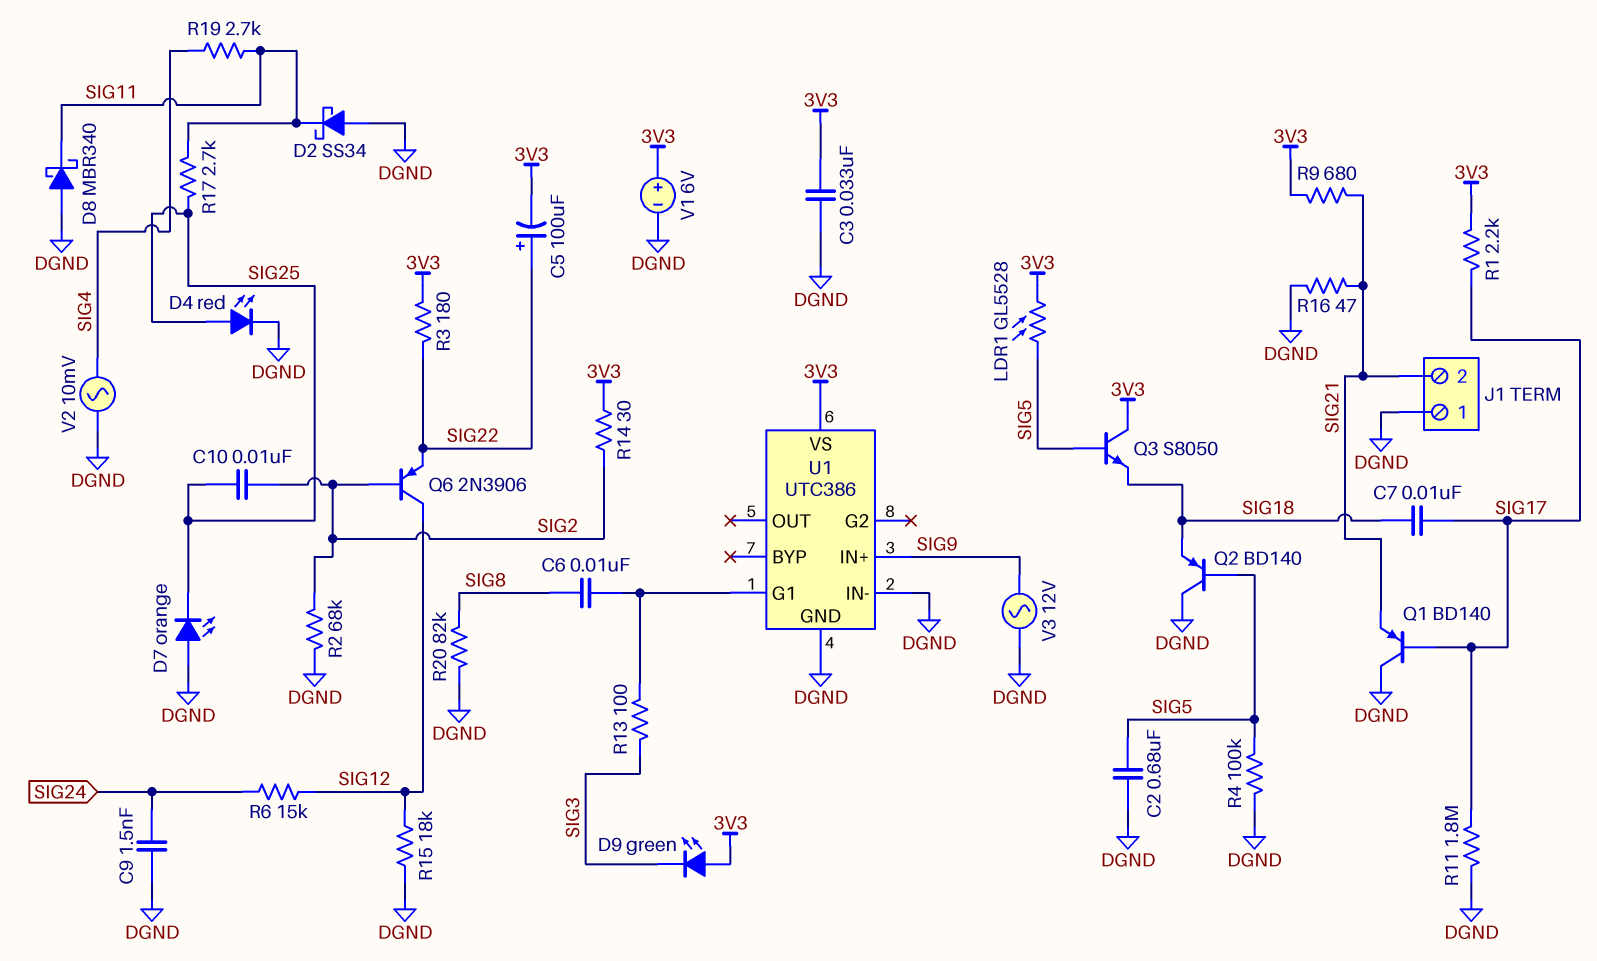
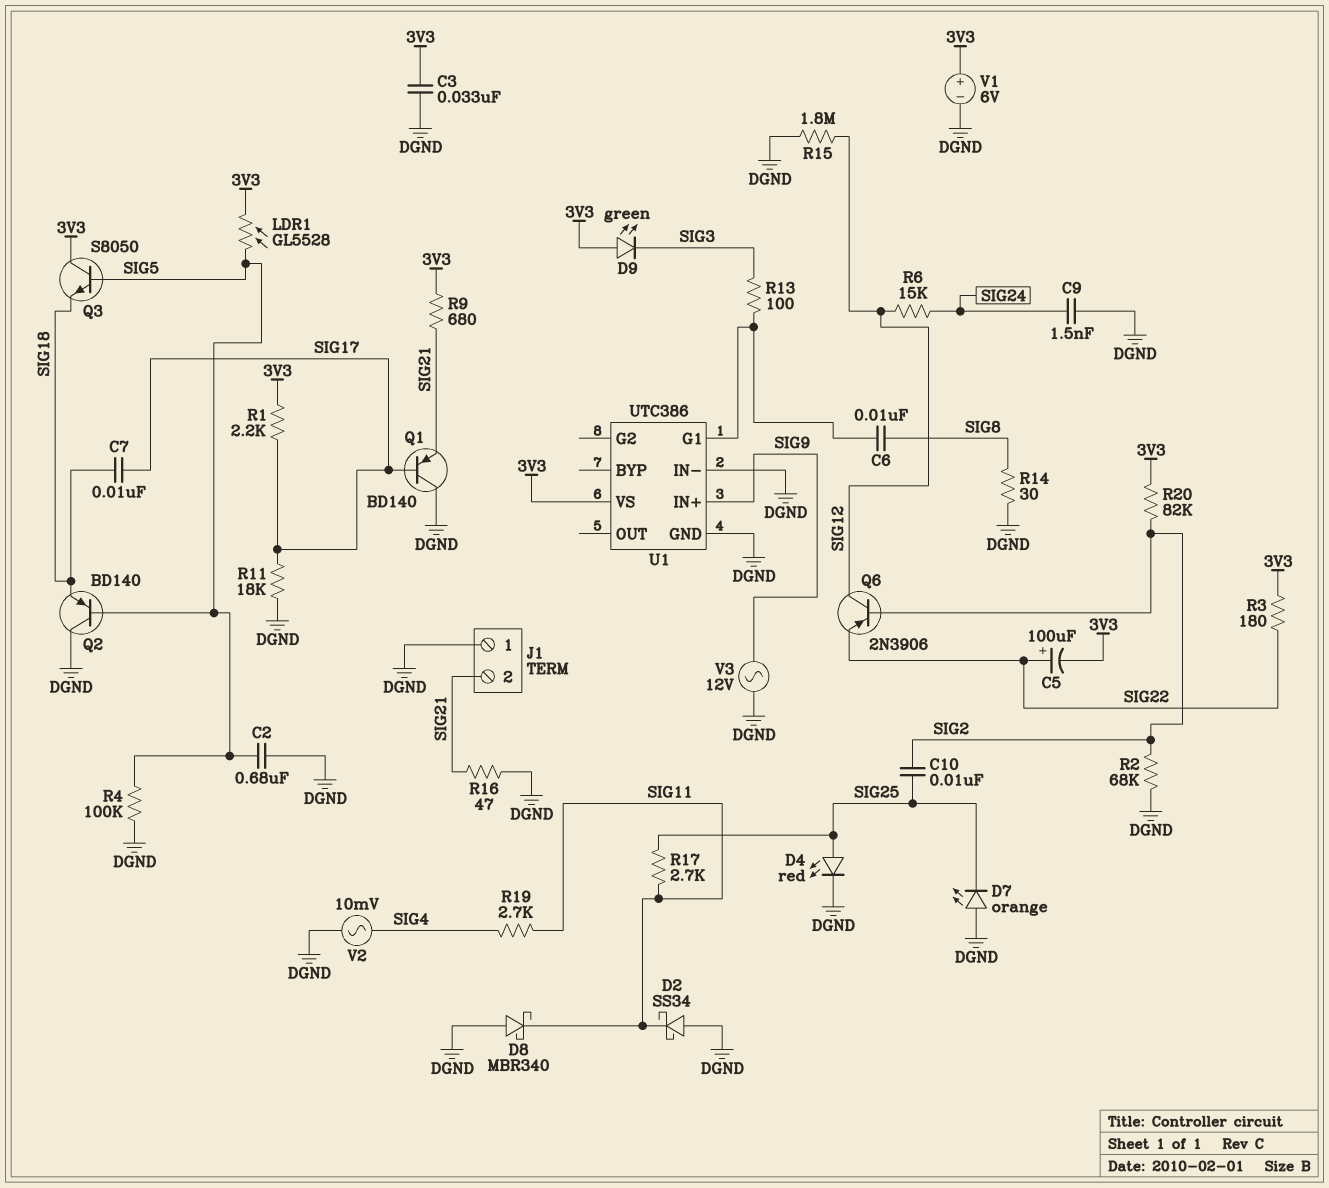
R11: 1.8M (DGND, SIG17) -> 18k (DGND, SIG17)
R14: 30 (3V3, SIG2) -> 30 (DGND, SIG8)
R15: 18k (DGND, SIG12) -> 1.8M (DGND, SIG12)
R20: 82k (DGND, SIG8) -> 82k (3V3, SIG2)

